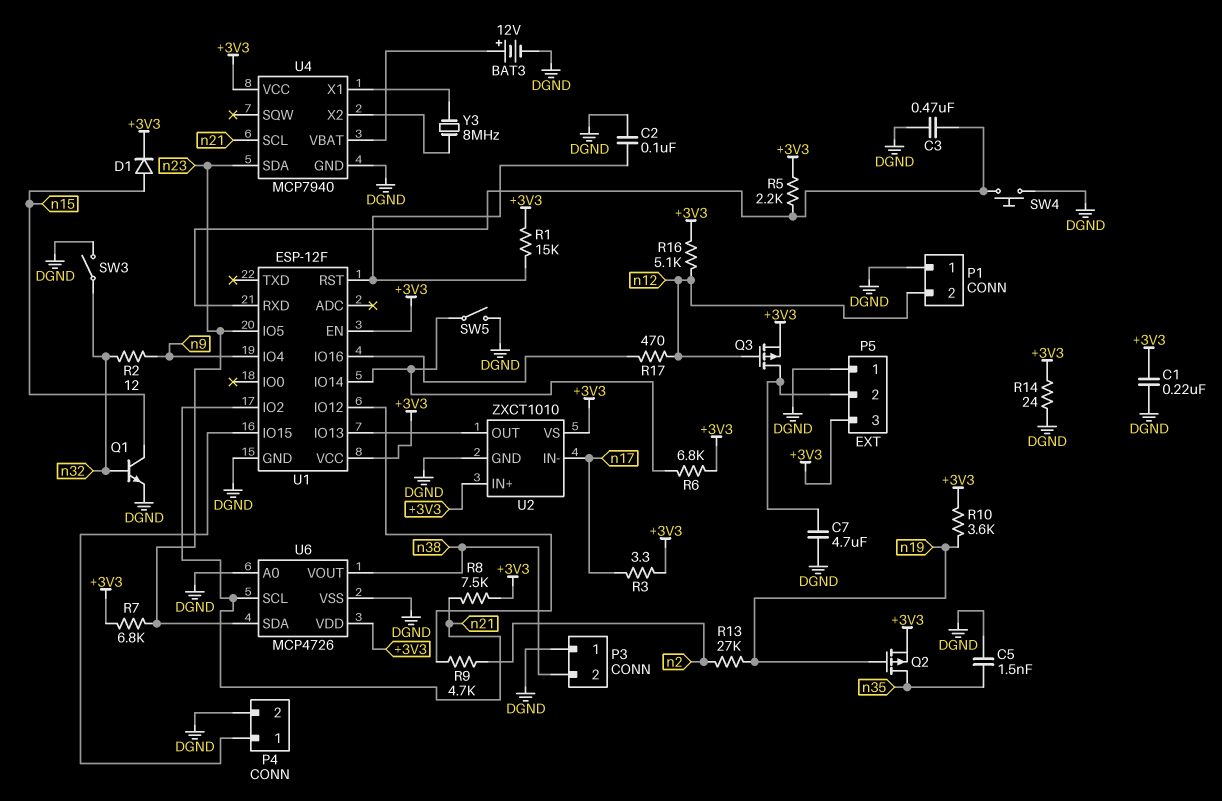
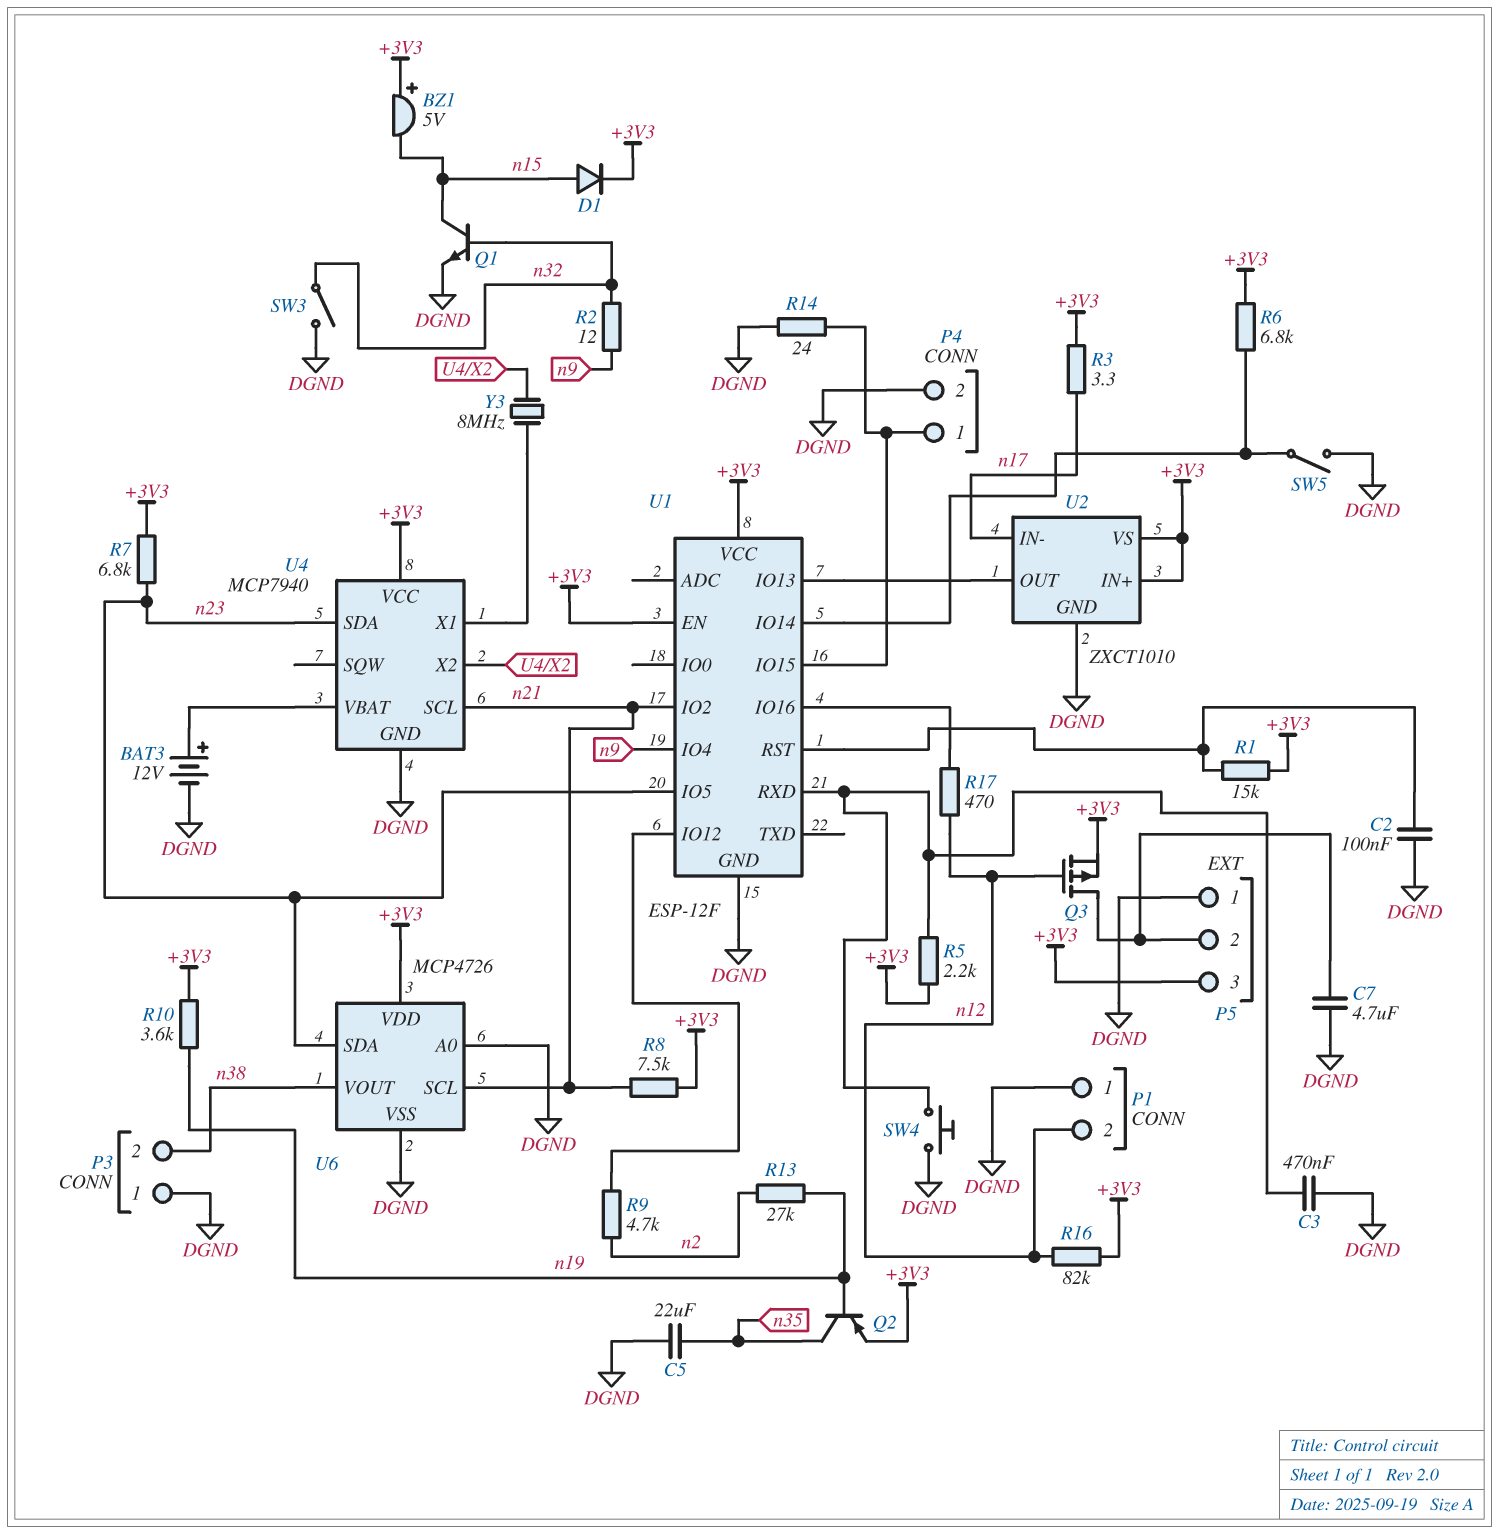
BZ1: none -> buzzer 5V (plus +3V3, minus n15)
C1: 220nF (+3V3, DGND) -> none
C5: 1.5nF (DGND, n35) -> 22uF (DGND, n35)
Q2: PMOS (G n19, D n35, S +3V3) -> PNP (B n19, C n35, E +3V3)
R14: 24 (+3V3, DGND) -> 24 (DGND, P4/1)
R16: 5.1k (+3V3, n12) -> 82k (+3V3, n12)

